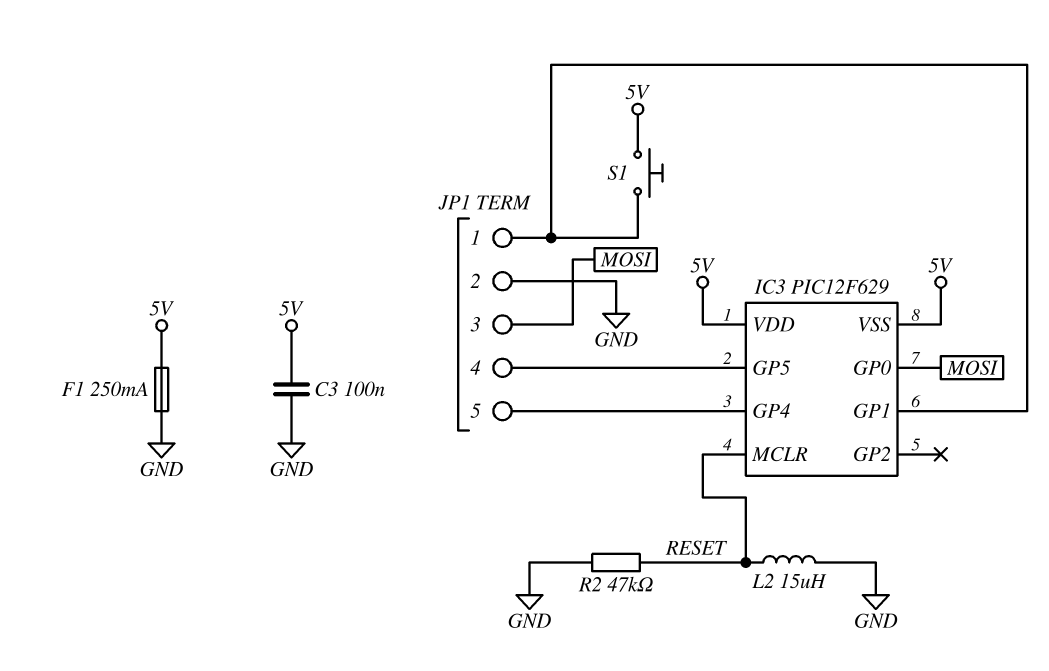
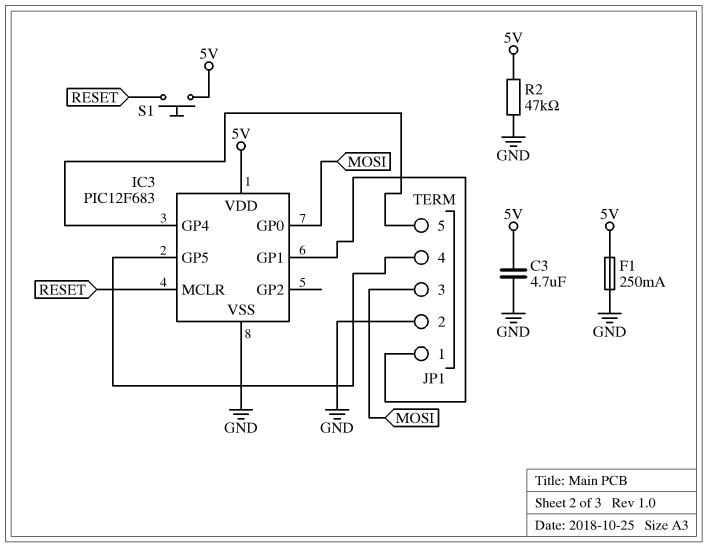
C3: 100nF (5V, GND) -> 4.7uF (5V, GND)
IC3: PIC12F629 -> PIC12F683
IC3 pin VSS: 5V -> GND
L2: 15uH (GND, RESET) -> none
R2: 47k (GND, RESET) -> 47k (5V, GND)
S1: button (5V, IC3/GP1) -> button (5V, RESET)

